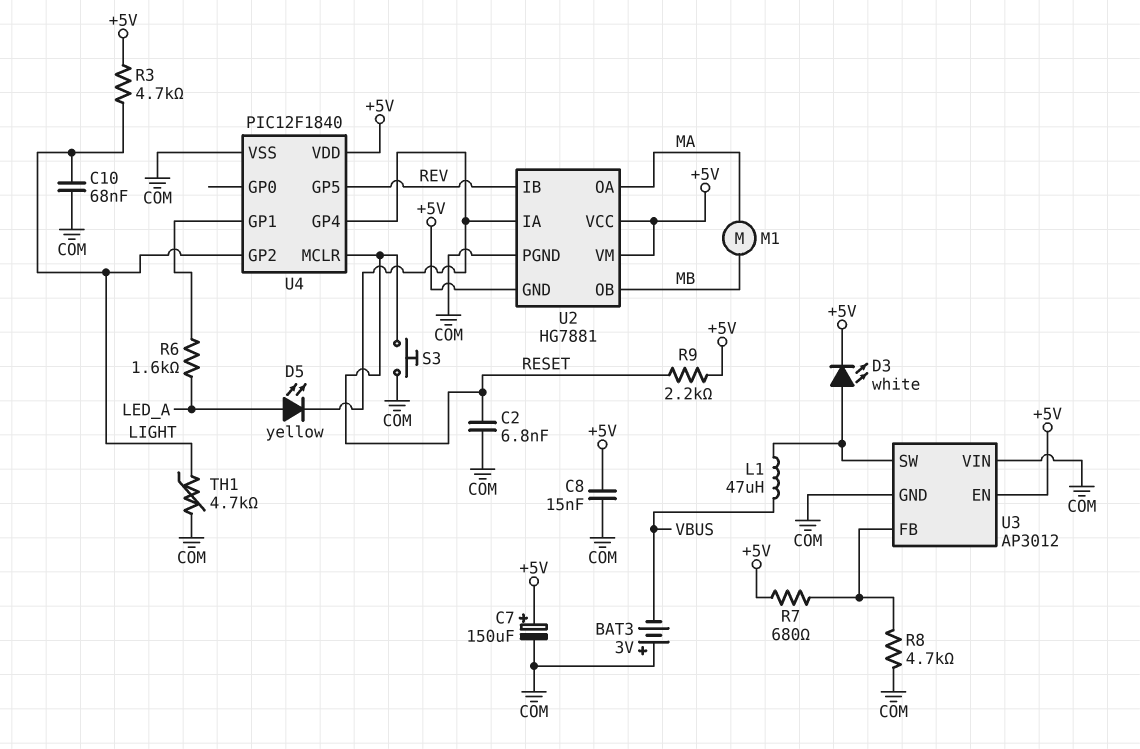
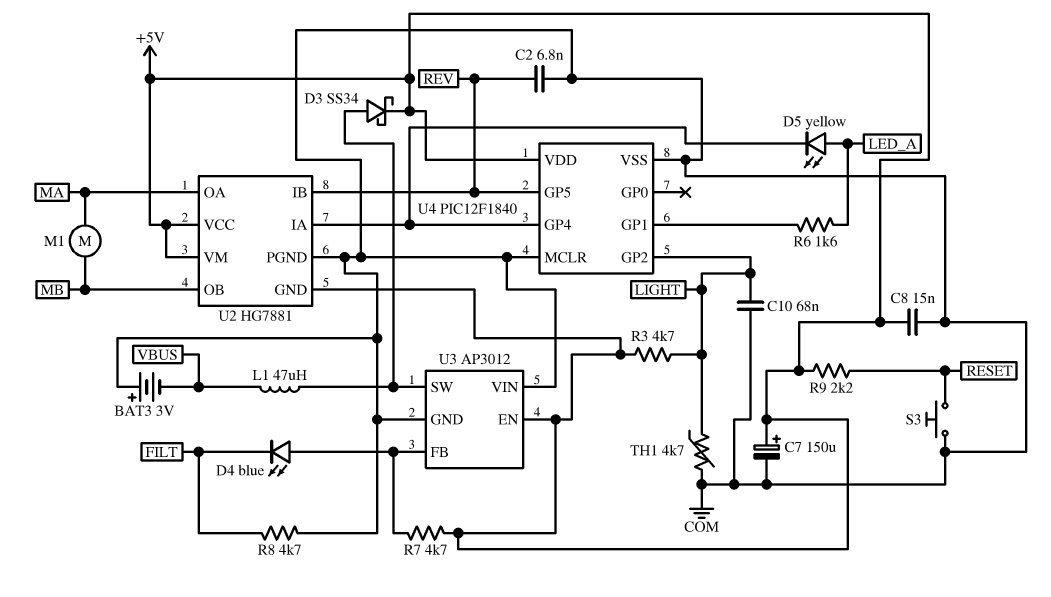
C2: 6.8nF (COM, RESET) -> 6.8nF (COM, REV)
D3: LED white (A U3/SW, K +5V) -> schottky SS34 (A U3/SW, K +5V)
D4: none -> LED blue (A U3/FB, K FILT)
R7: 680 (+5V, U3/FB) -> 4.7k (+5V, U3/FB)
R8: 4.7k (COM, U3/FB) -> 4.7k (COM, FILT)
U4 pin MCLR: RESET -> COM

